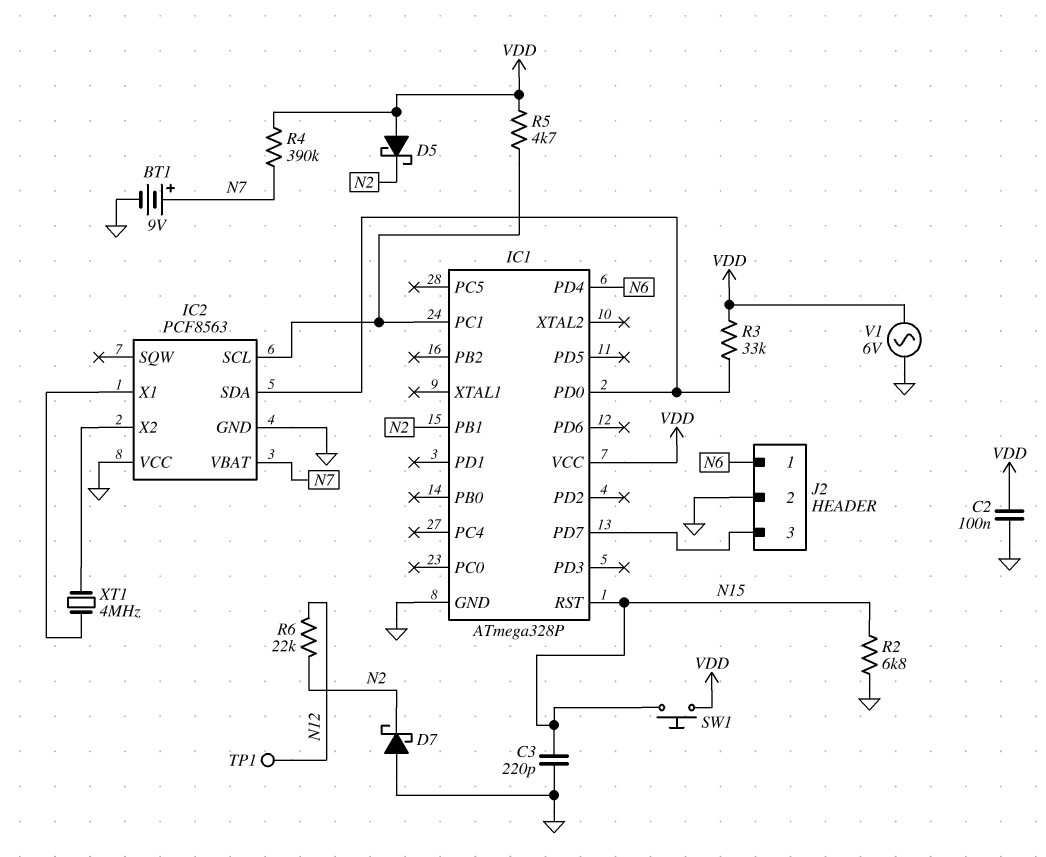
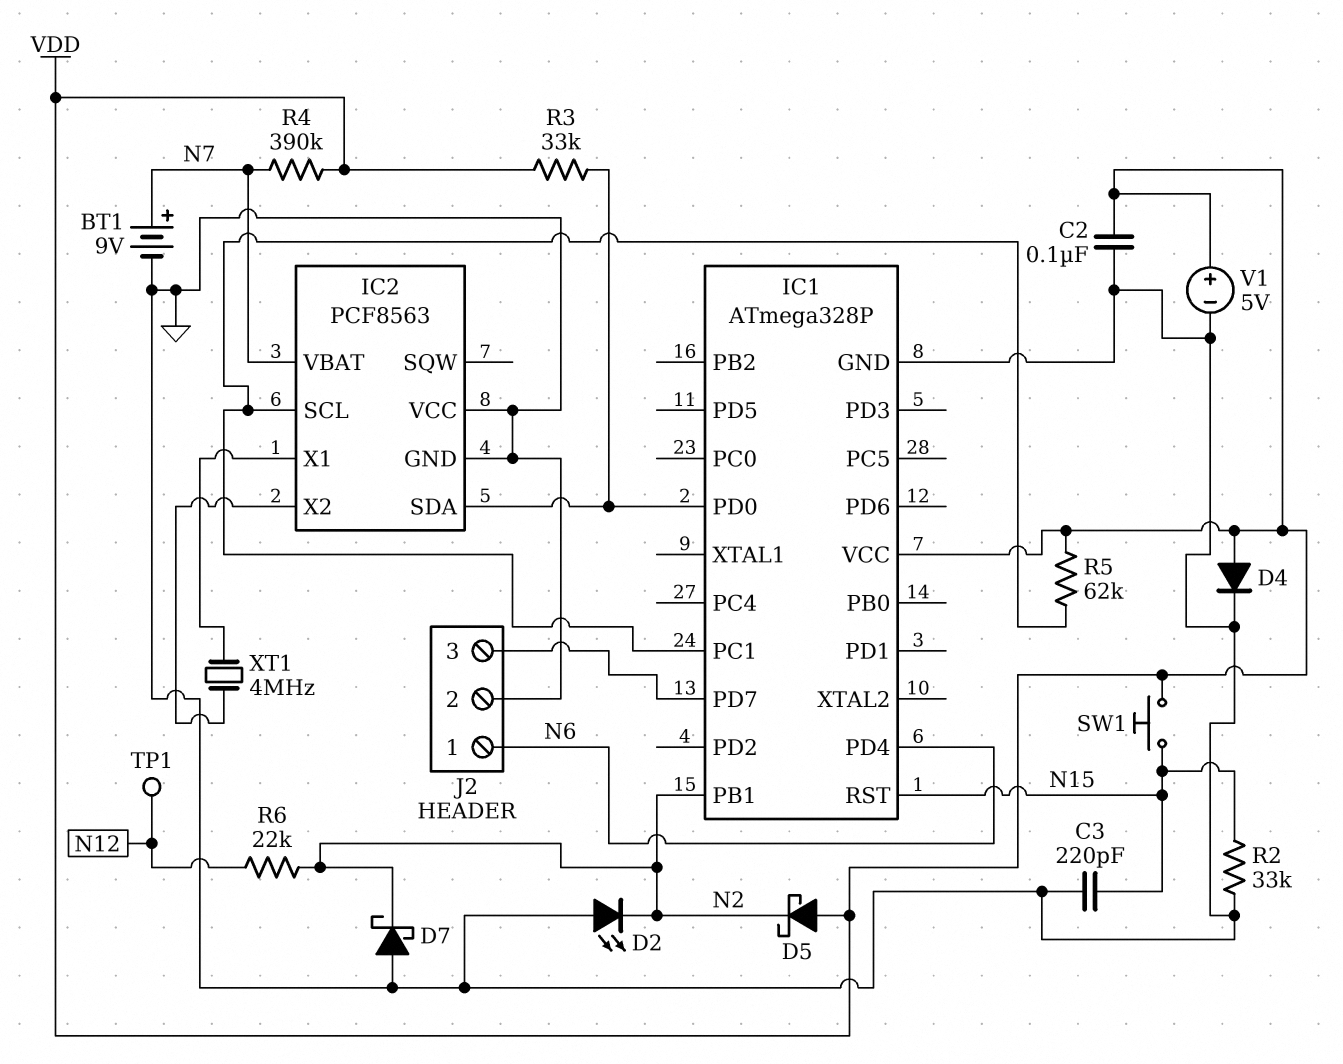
D2: none -> LED (A GND, K N2)
D4: none -> diode (A VDD, K GND)
R2: 6.8k (GND, N15) -> 33k (GND, N15)
R5: 4.7k (IC1/PC1, VDD) -> 62k (IC1/PC1, VDD)
V1: AC 6V (GND, VDD) -> 5V (plus VDD, minus GND)

